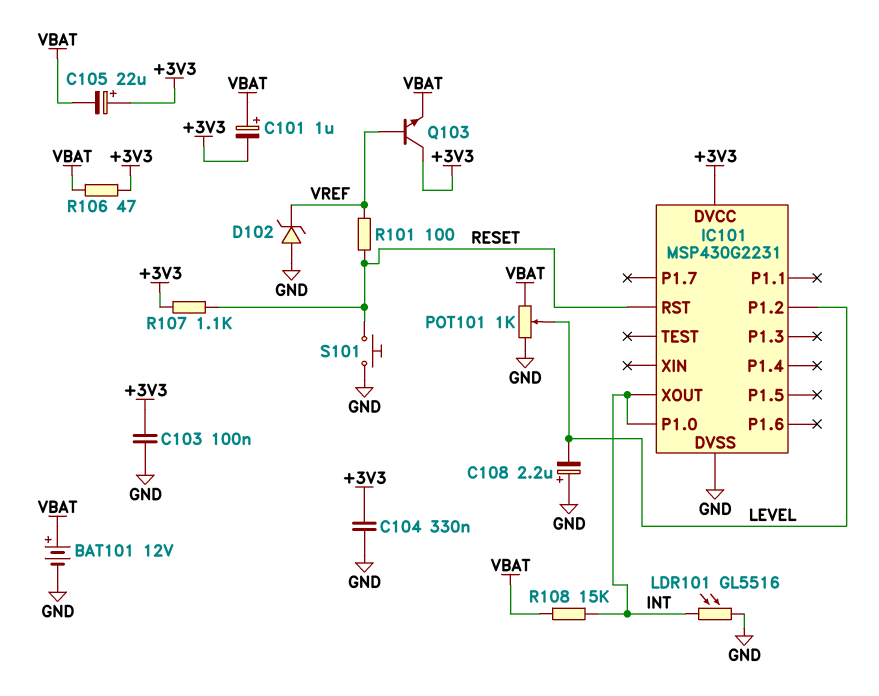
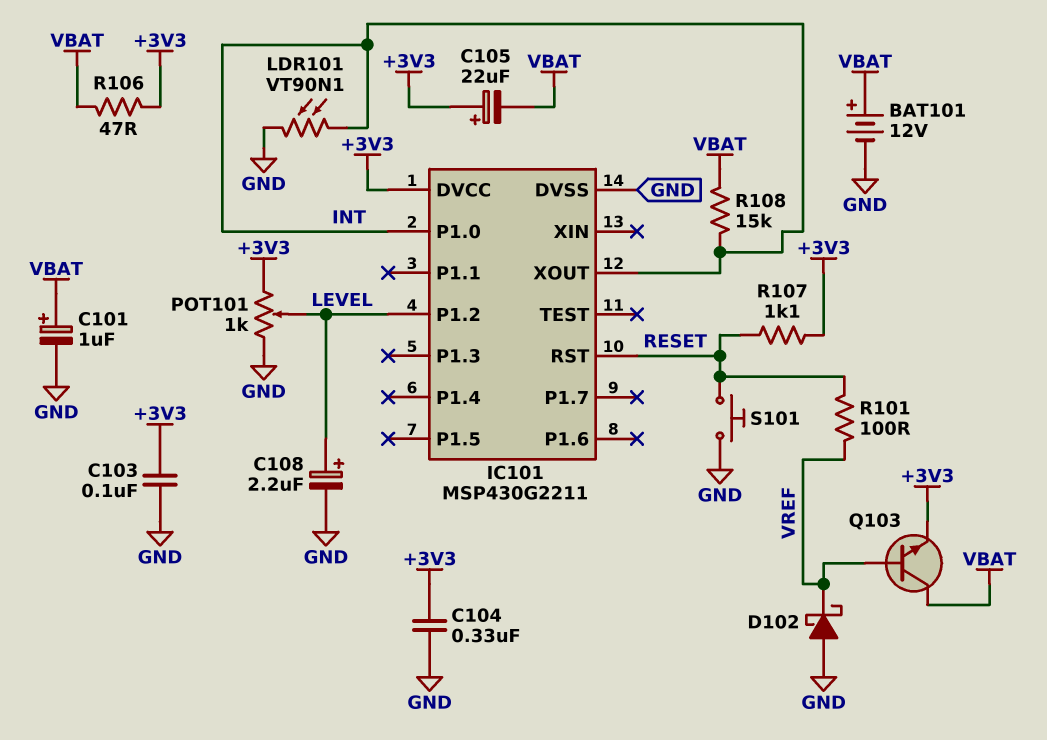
C101: 1uF (plus VBAT, minus +3V3) -> 1uF (plus VBAT, minus GND)
C108: 2.2uF (plus GND, minus LEVEL) -> 2.2uF (plus LEVEL, minus GND)
D102: zener (A GND, K VREF) -> schottky (A GND, K VREF)
IC101: MSP430G2231 -> MSP430G2211
LDR101: GL5516 (GND, INT) -> VT90N1 (GND, INT)
POT101: 1k (GND, VBAT, wiper LEVEL) -> 1k (+3V3, GND, wiper LEVEL)
Q103: NPN (B VREF, C +3V3, E VBAT) -> NPN (B VREF, C VBAT, E +3V3)

